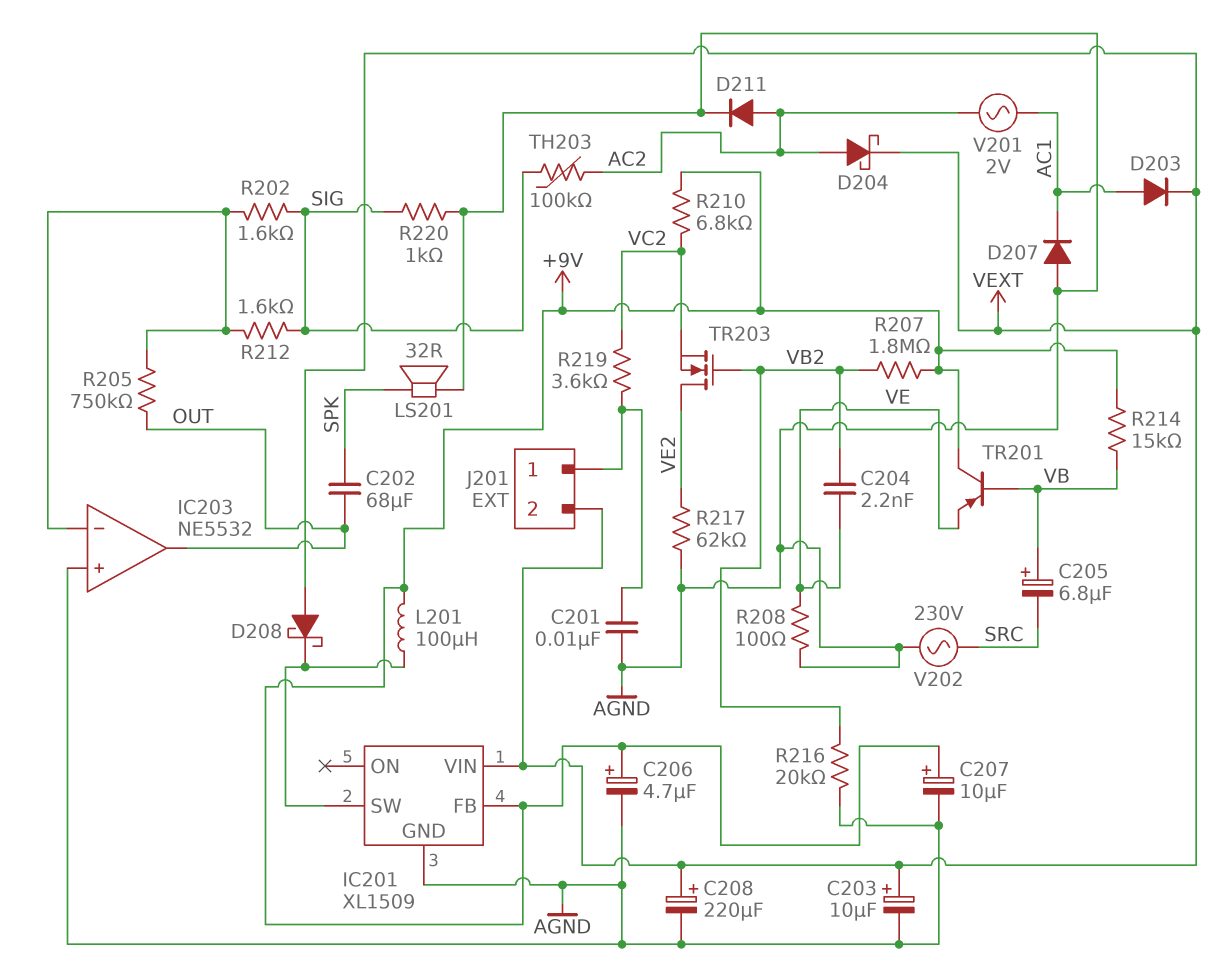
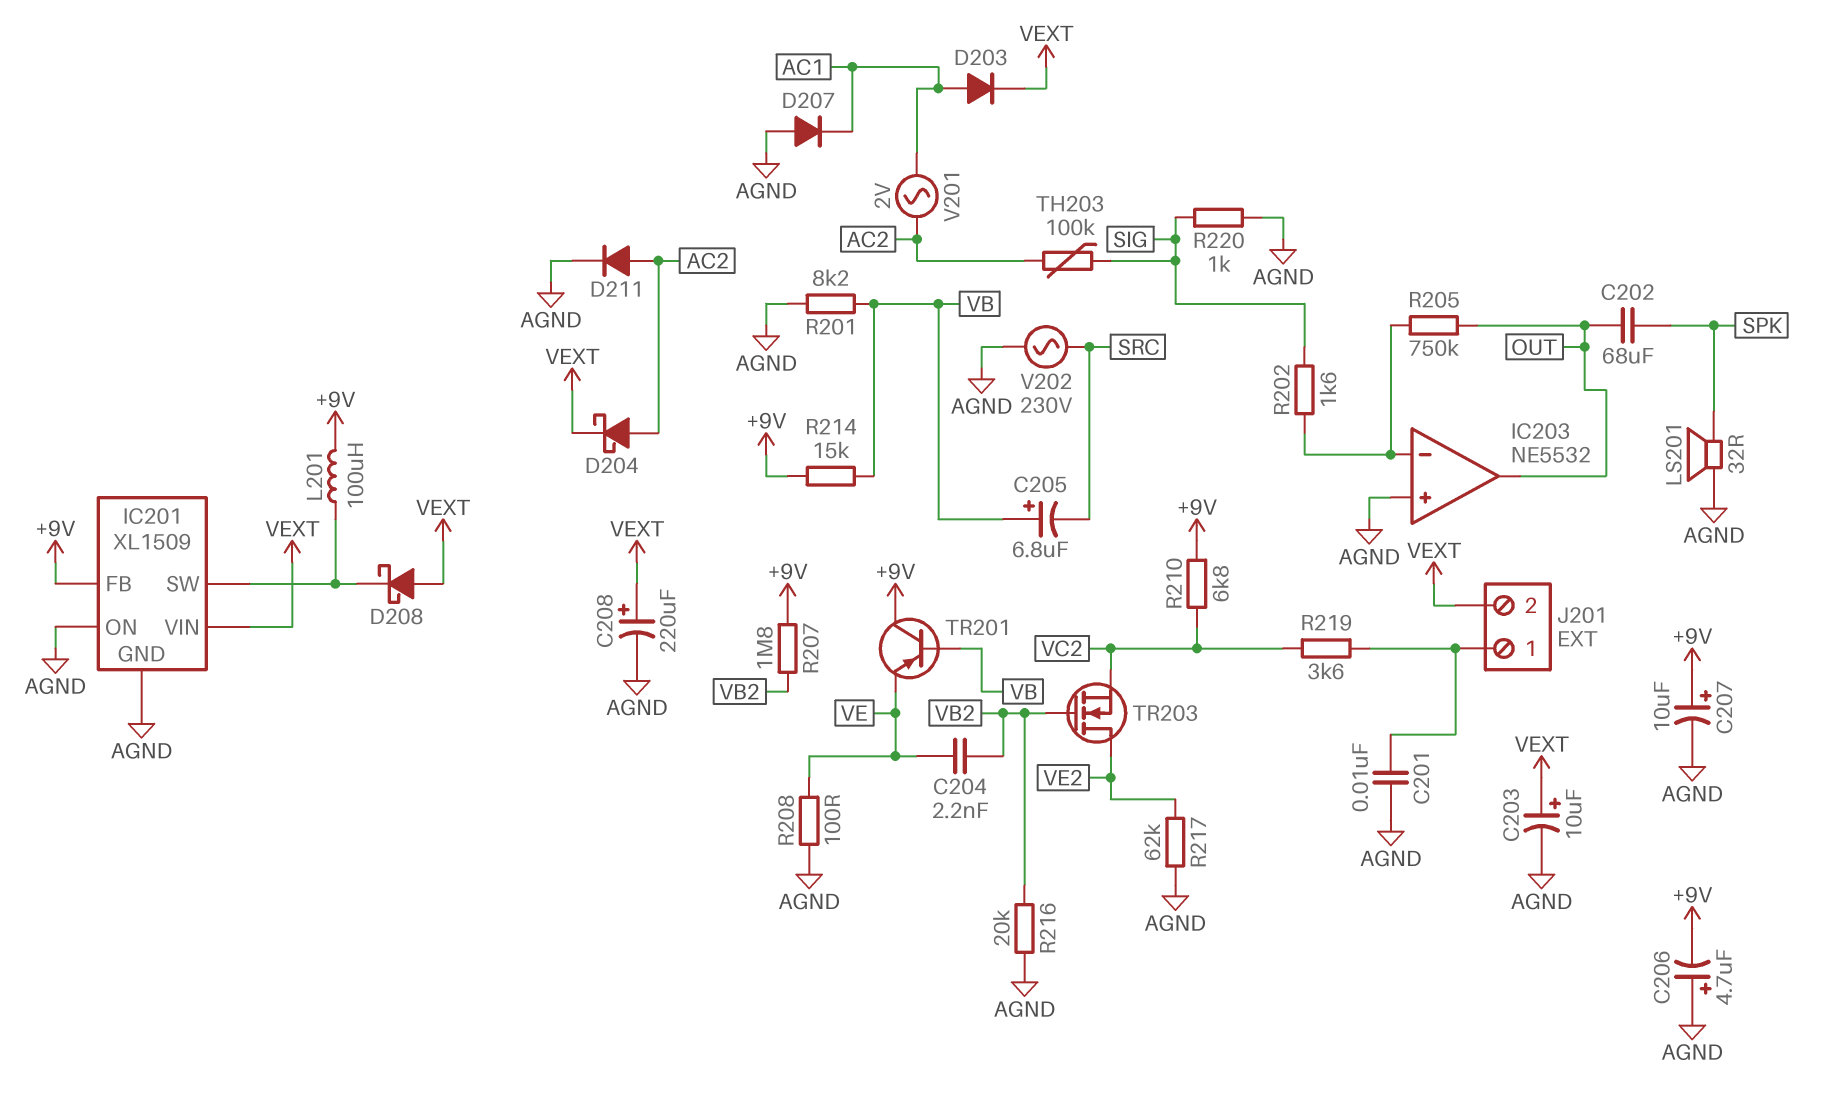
C206: 4.7uF (plus +9V, minus AGND) -> 4.7uF (plus AGND, minus +9V)
IC201 pin ON: none -> AGND
R201: none -> 8.2k (AGND, VB)
R212: 1.6k (IC203/in-, SIG) -> none

